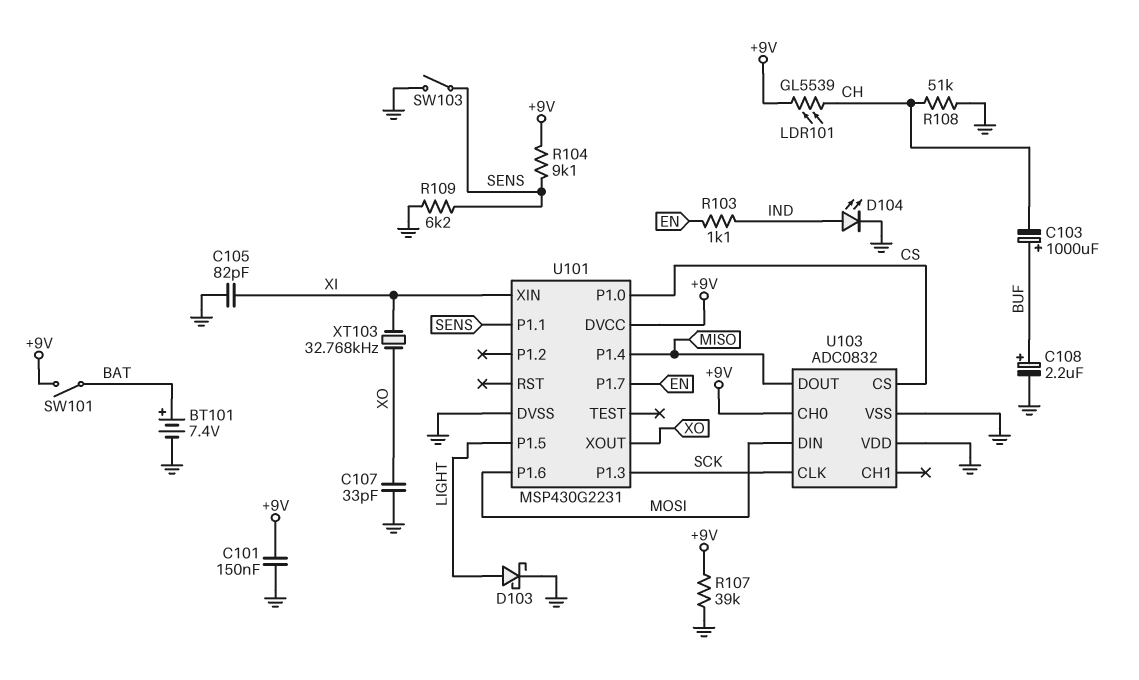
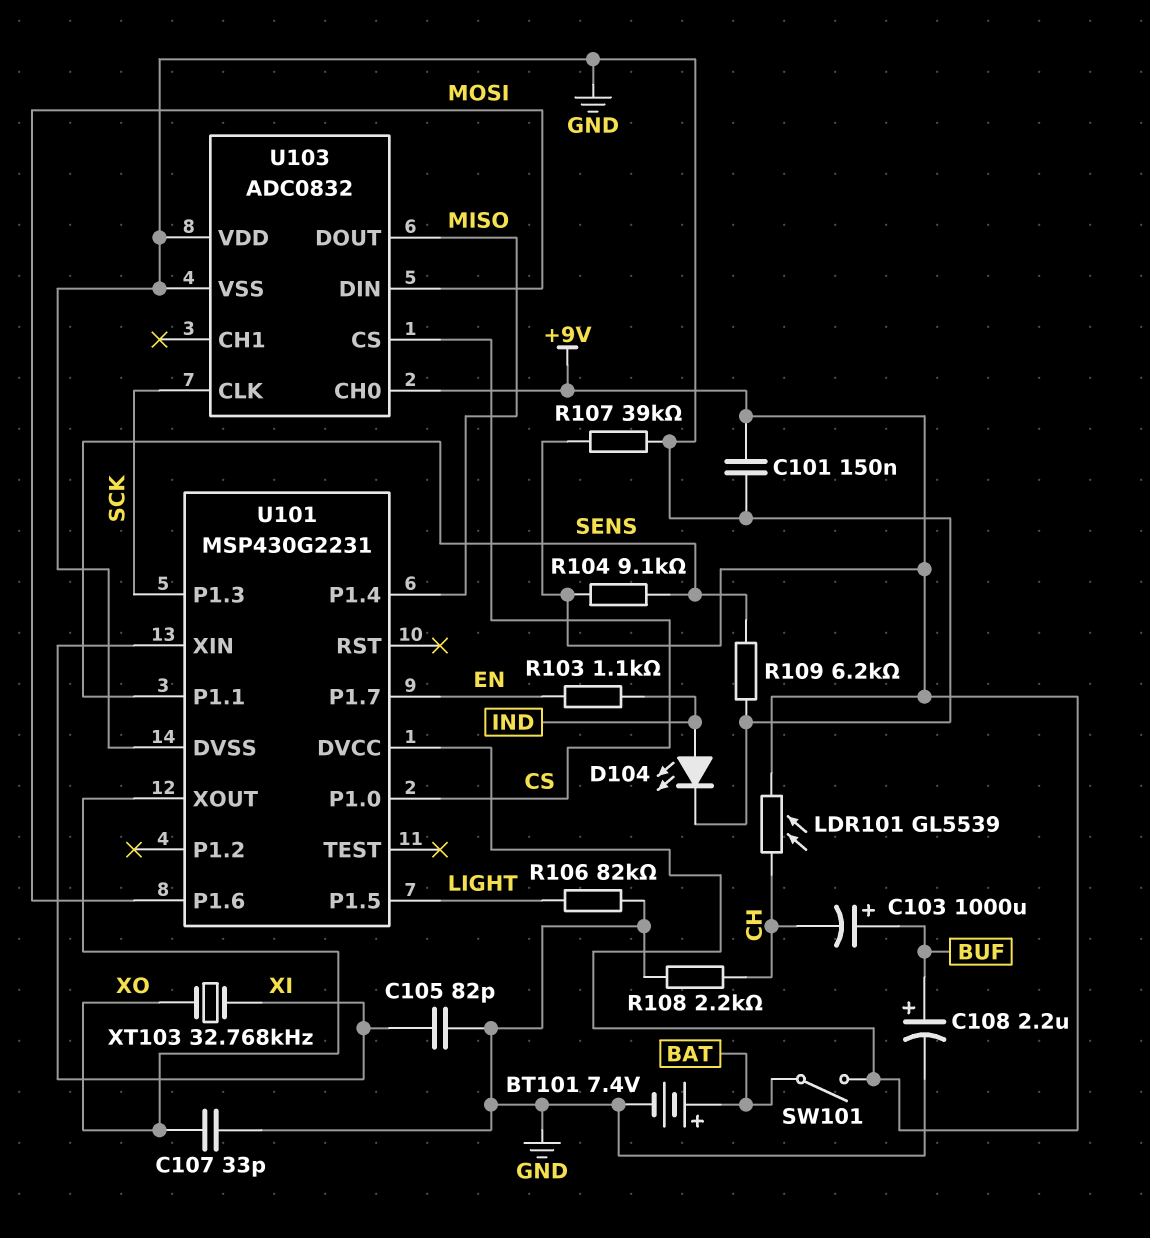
D103: schottky (A LIGHT, K GND) -> none
R106: none -> 82k (GND, LIGHT)
R108: 51k (CH, GND) -> 2.2k (CH, GND)
SW103: switch (GND, SENS) -> none

